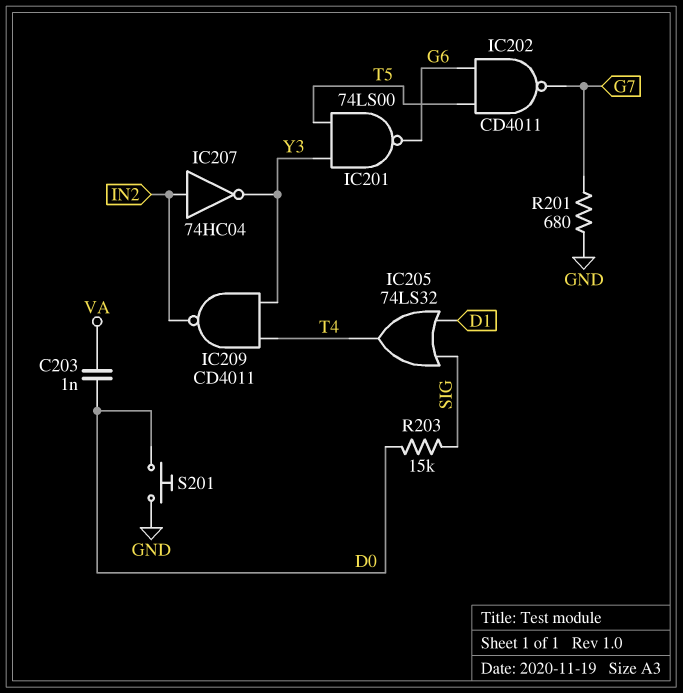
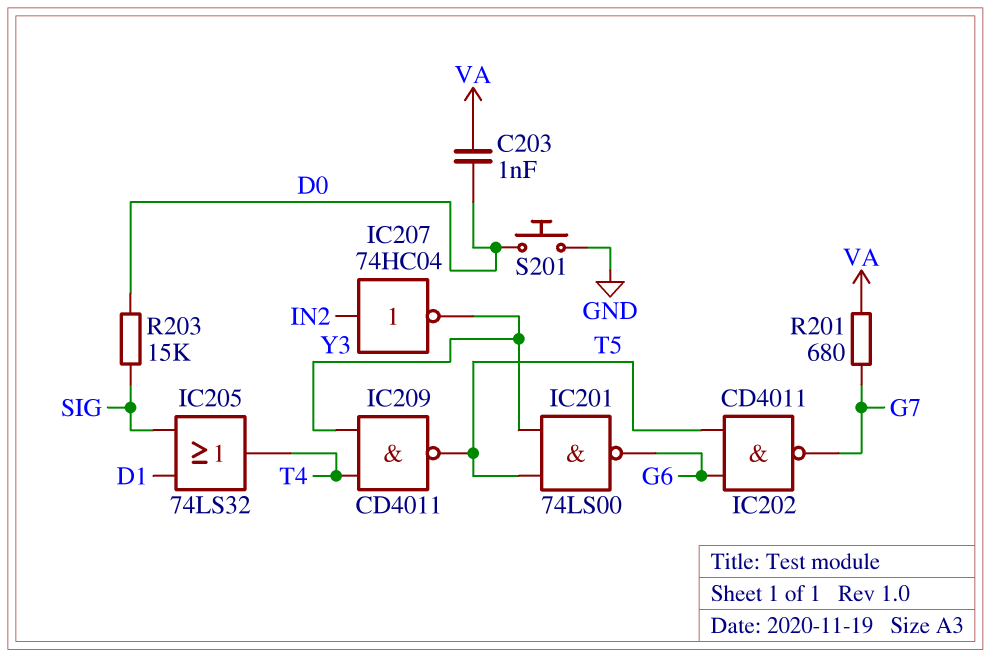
IC209: NAND CD4011 (in T4, in Y3, out IN2) -> NAND CD4011 (in T4, in Y3, out T5)
R201: 680 (G7, GND) -> 680 (G7, VA)

